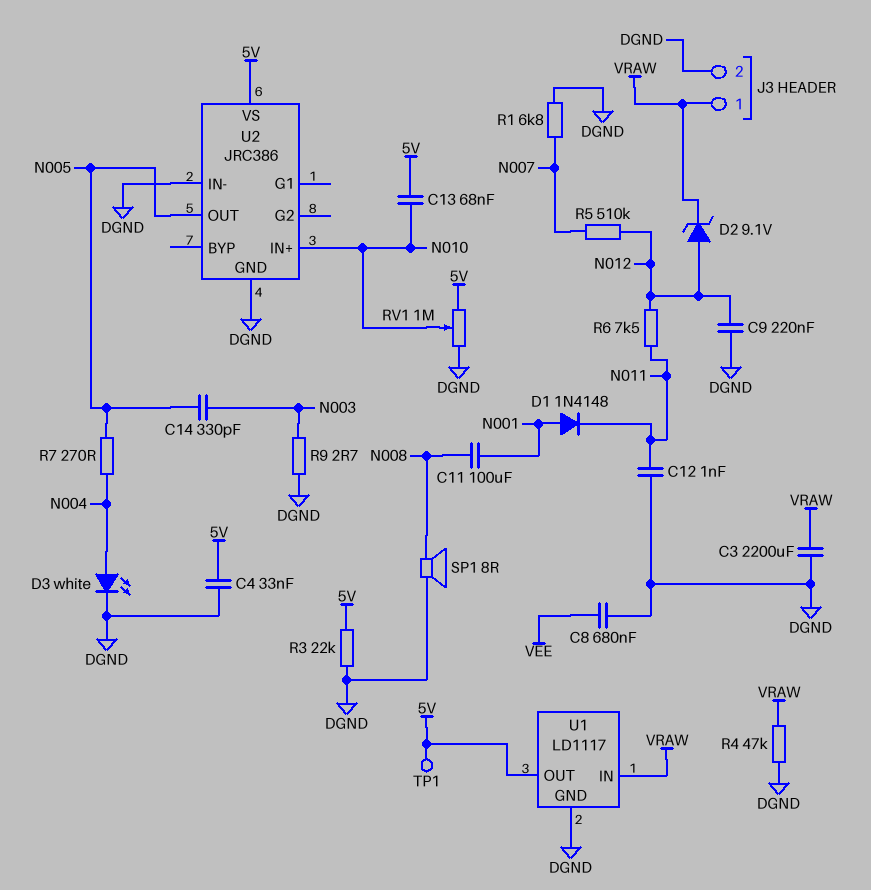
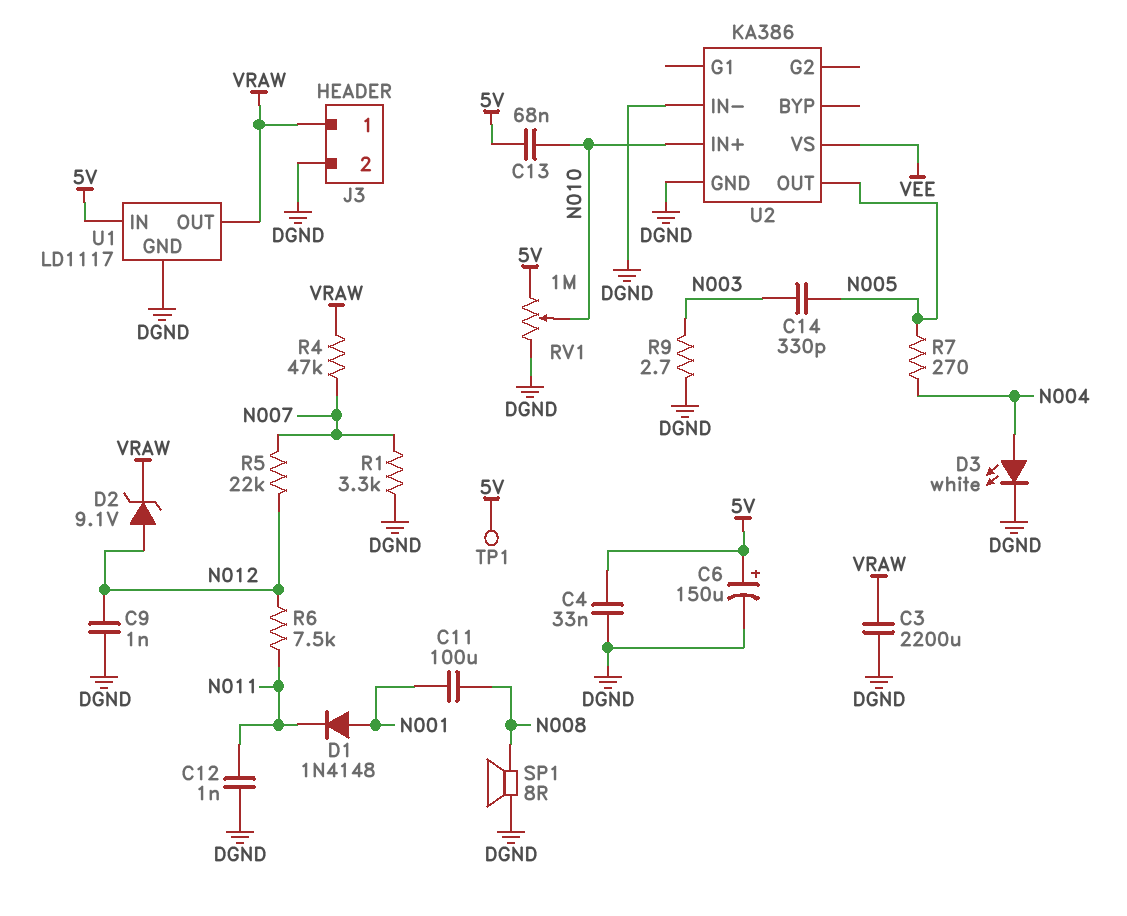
C6: none -> 150uF (plus 5V, minus DGND)
C8: 680nF (DGND, VEE) -> none
C9: 220nF (DGND, N012) -> 1nF (DGND, N012)
R1: 6.8k (DGND, N007) -> 3.3k (DGND, N007)
R3: 22k (5V, DGND) -> none
R4: 47k (DGND, VRAW) -> 47k (N007, VRAW)
R5: 510k (N007, N012) -> 22k (N007, N012)
U1 pin IN: VRAW -> 5V
U1 pin OUT: 5V -> VRAW
U2: JRC386 -> KA386
U2 pin VS: 5V -> VEE

